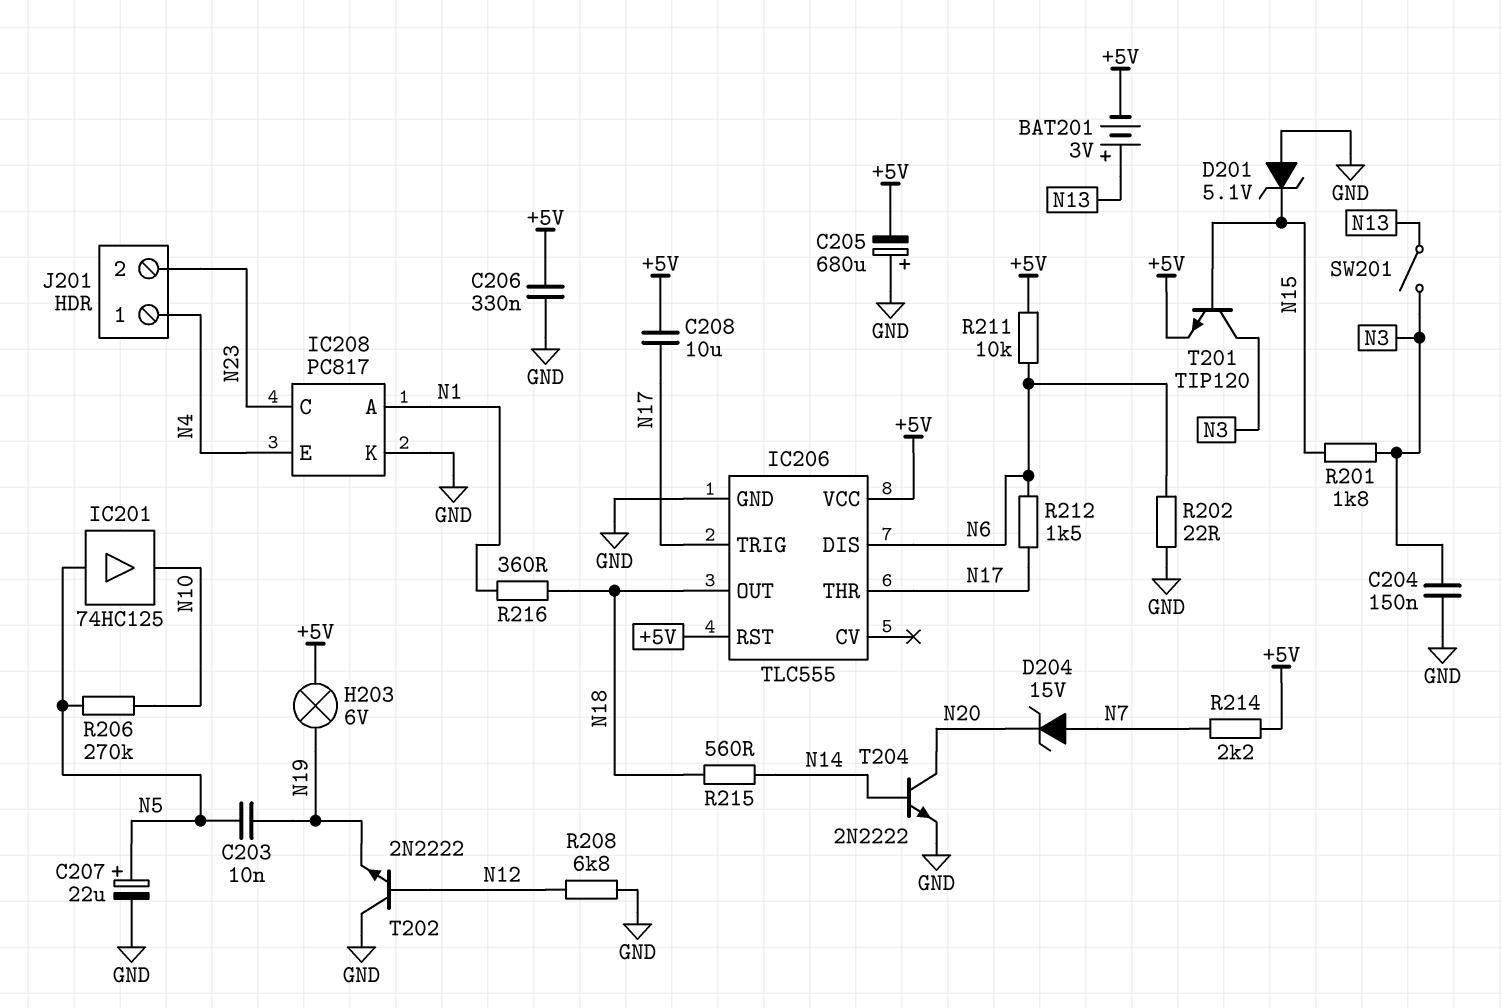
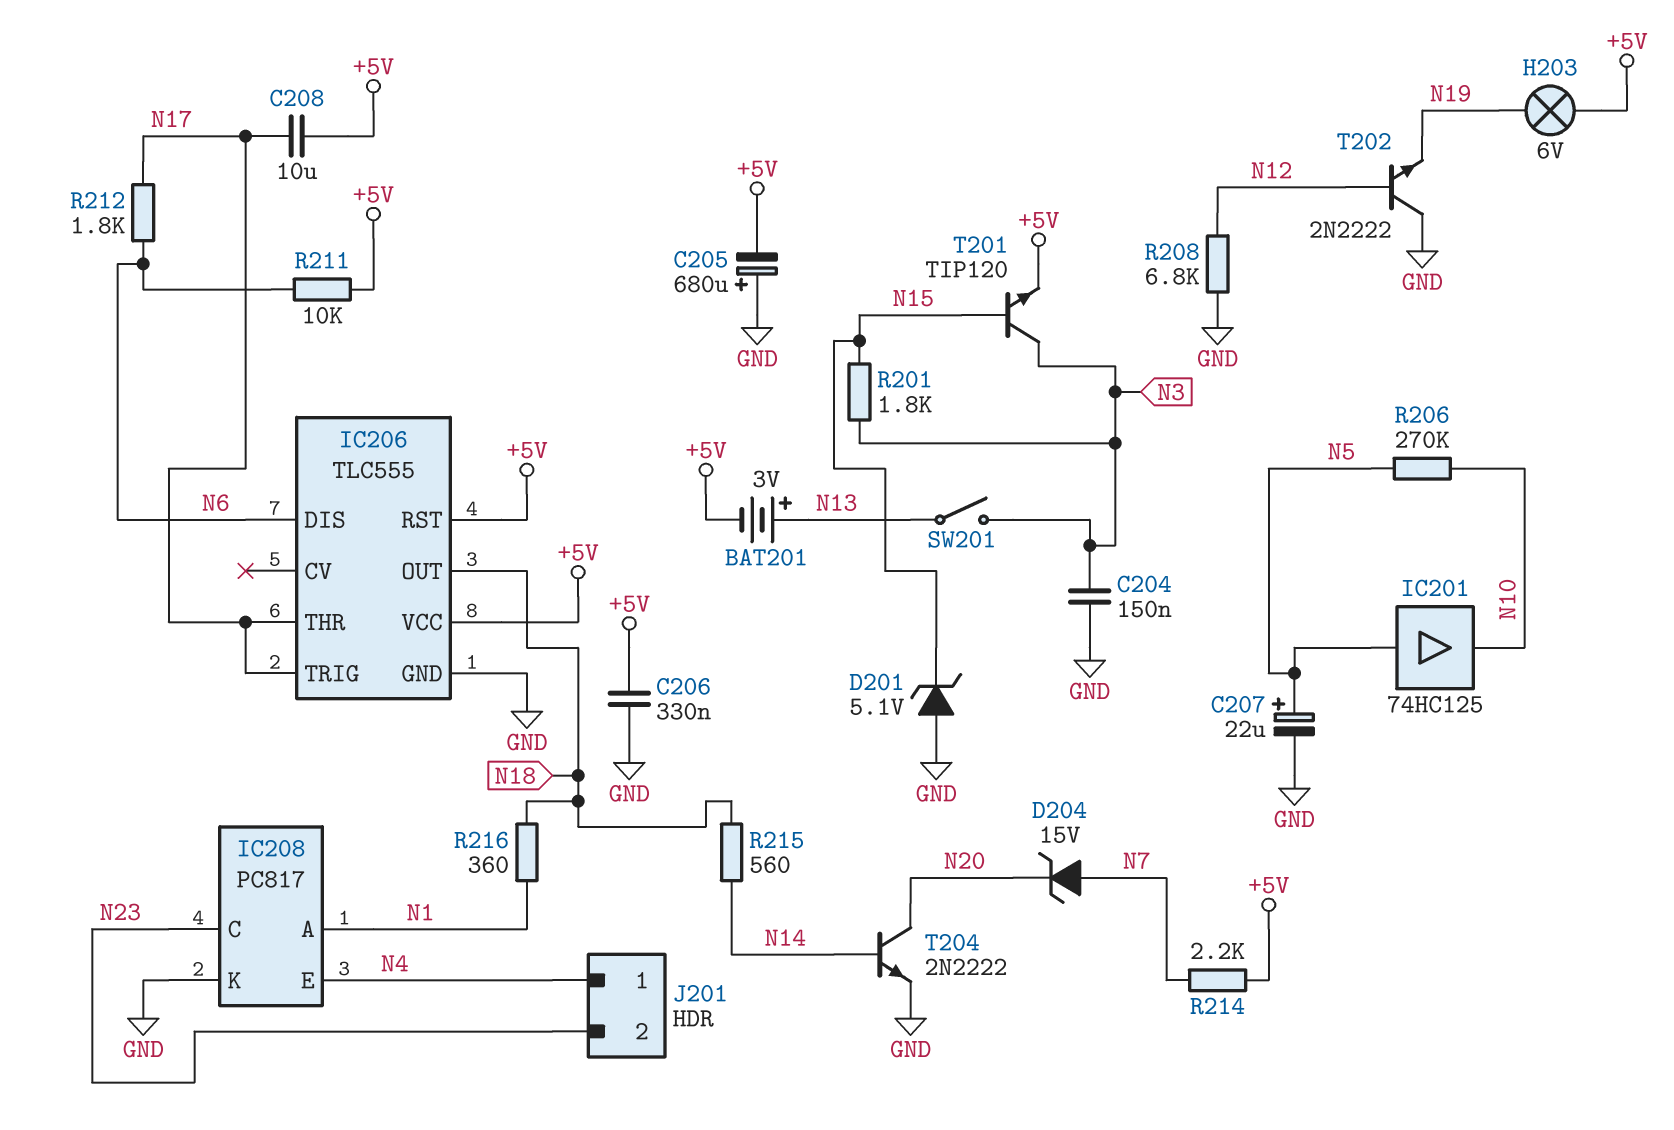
C203: 10nF (N5, N19) -> none
R202: 22 (GND, N6) -> none
R212: 1.5k (N6, N17) -> 1.8k (N6, N17)

